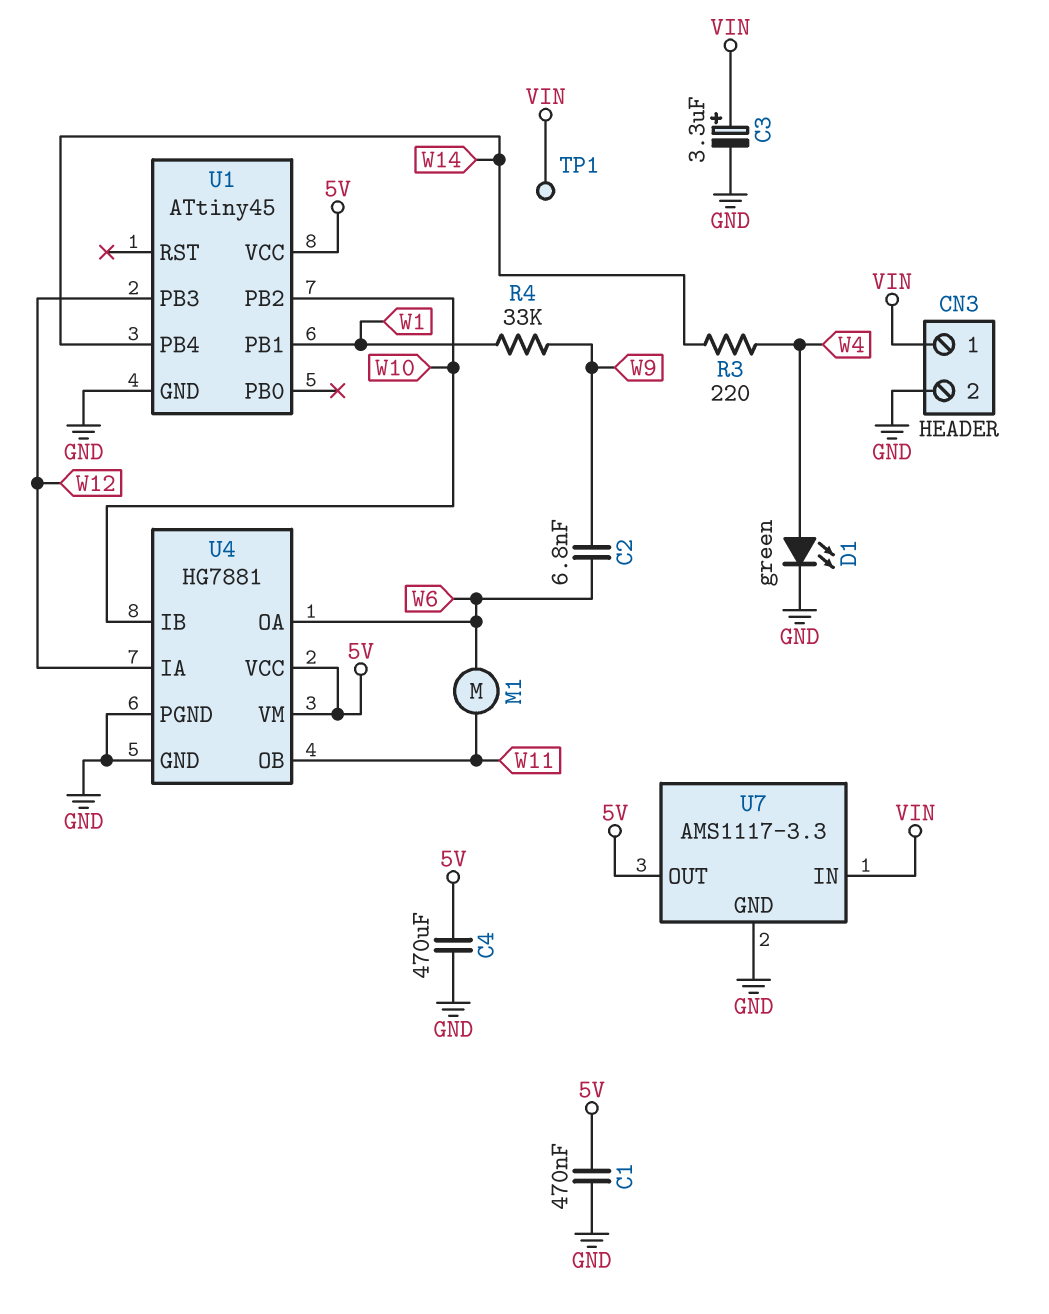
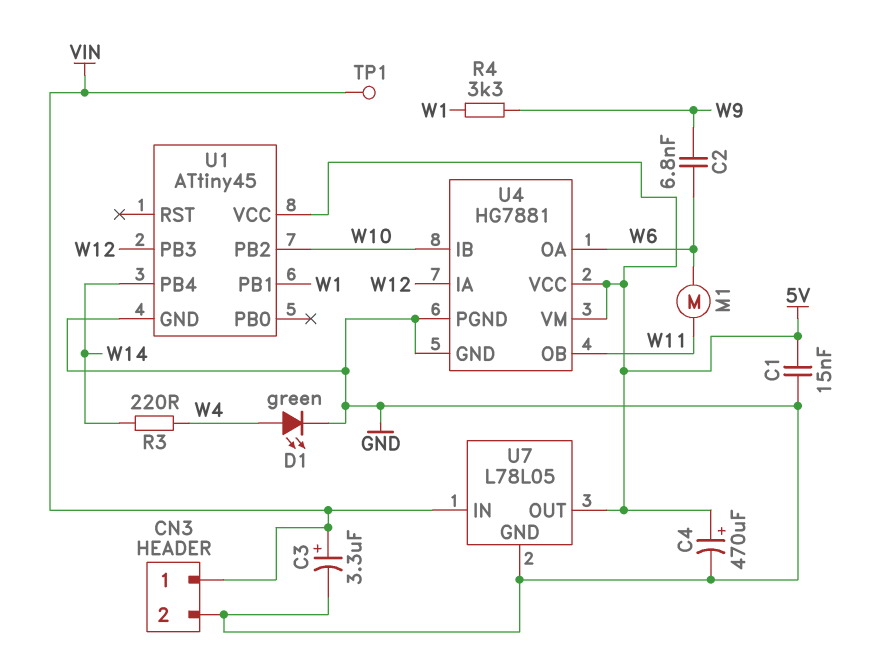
C1: 470nF (5V, GND) -> 15nF (5V, GND)
C4: 470uF (5V, GND) -> 470uF (plus 5V, minus GND)
R4: 33k (W1, W9) -> 3.3k (W1, W9)
U7: AMS1117-3.3 -> L78L05

